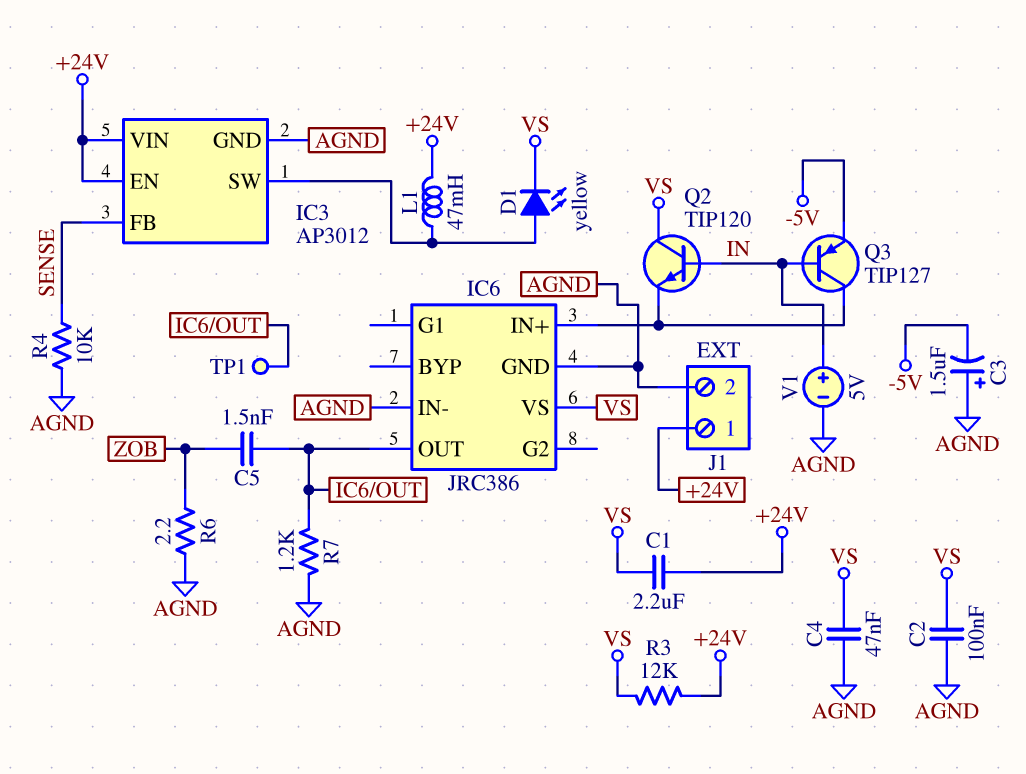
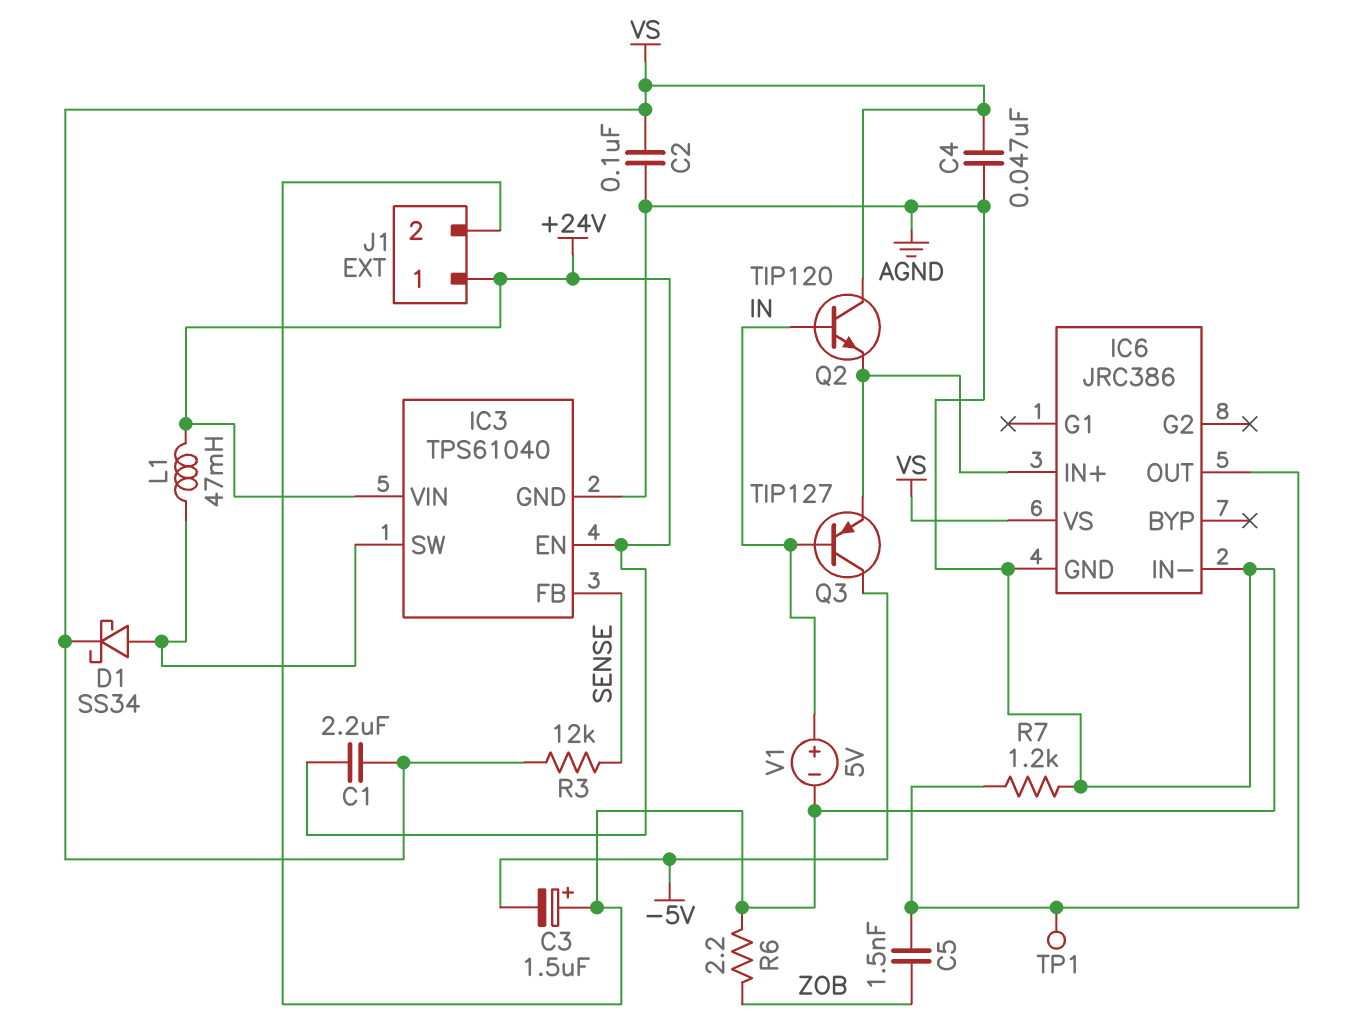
D1: LED yellow (A IC3/SW, K VS) -> schottky SS34 (A IC3/SW, K VS)
IC3: AP3012 -> TPS61040
Q3: PNP TIP127 (B IN, C IC6/IN+, E -5V) -> PNP TIP127 (B IN, C -5V, E IC6/IN+)
R3: 12k (+24V, VS) -> 12k (SENSE, VS)
R4: 10k (AGND, SENSE) -> none

